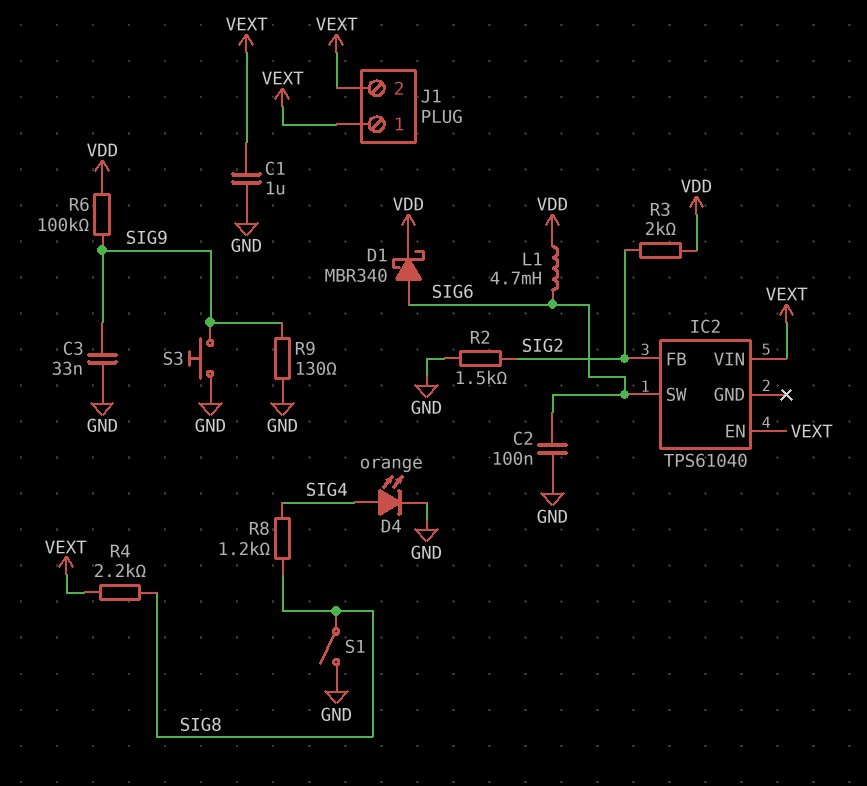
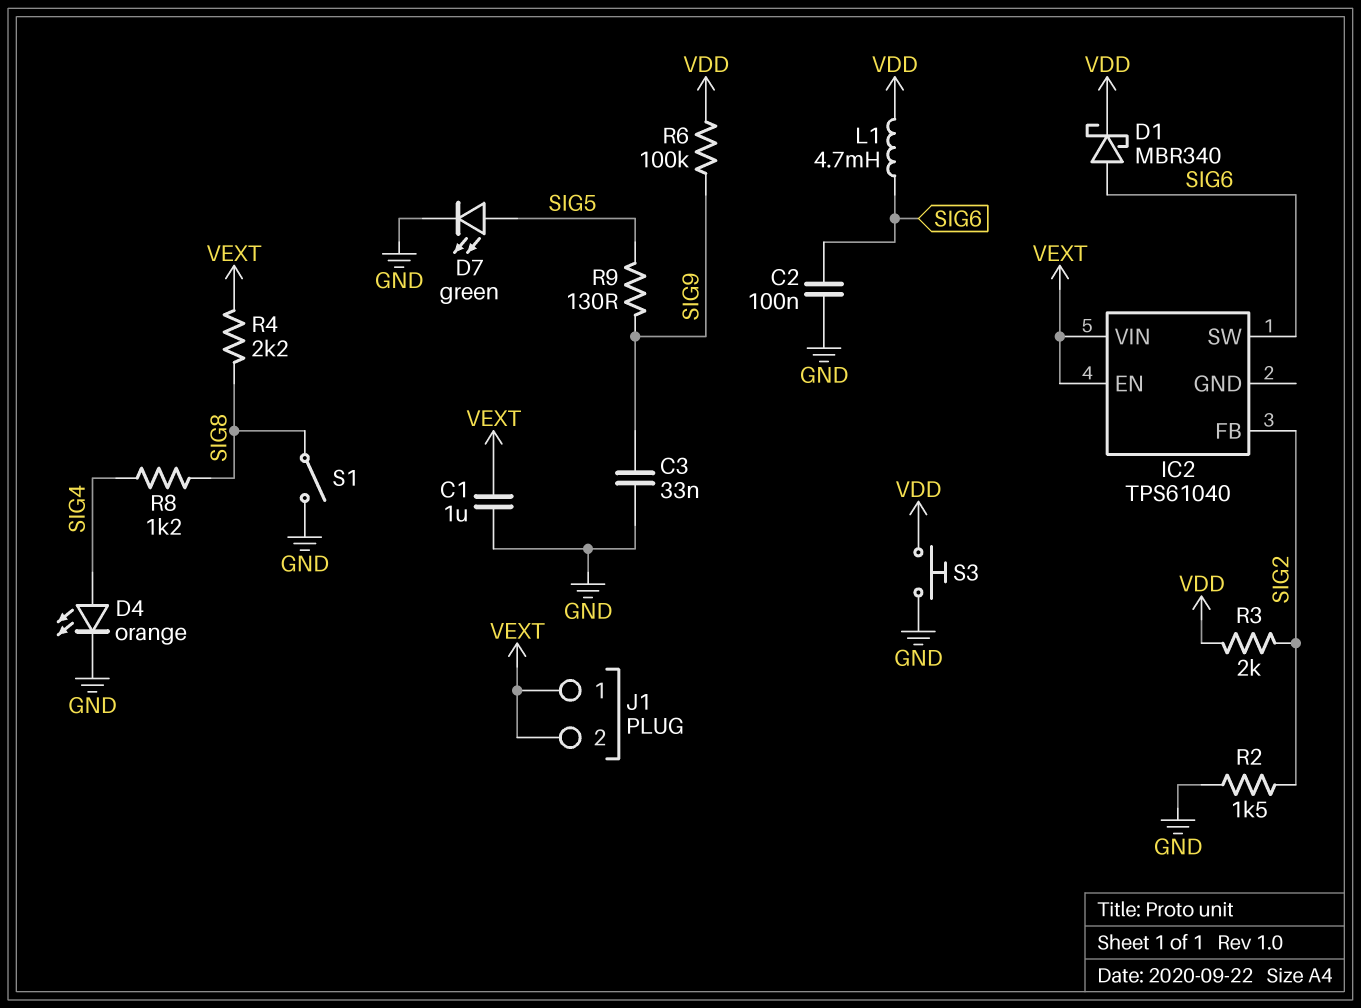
D7: none -> LED green (A SIG5, K GND)
R9: 130 (GND, SIG9) -> 130 (SIG5, SIG9)
S3: button (GND, SIG9) -> button (GND, VDD)

